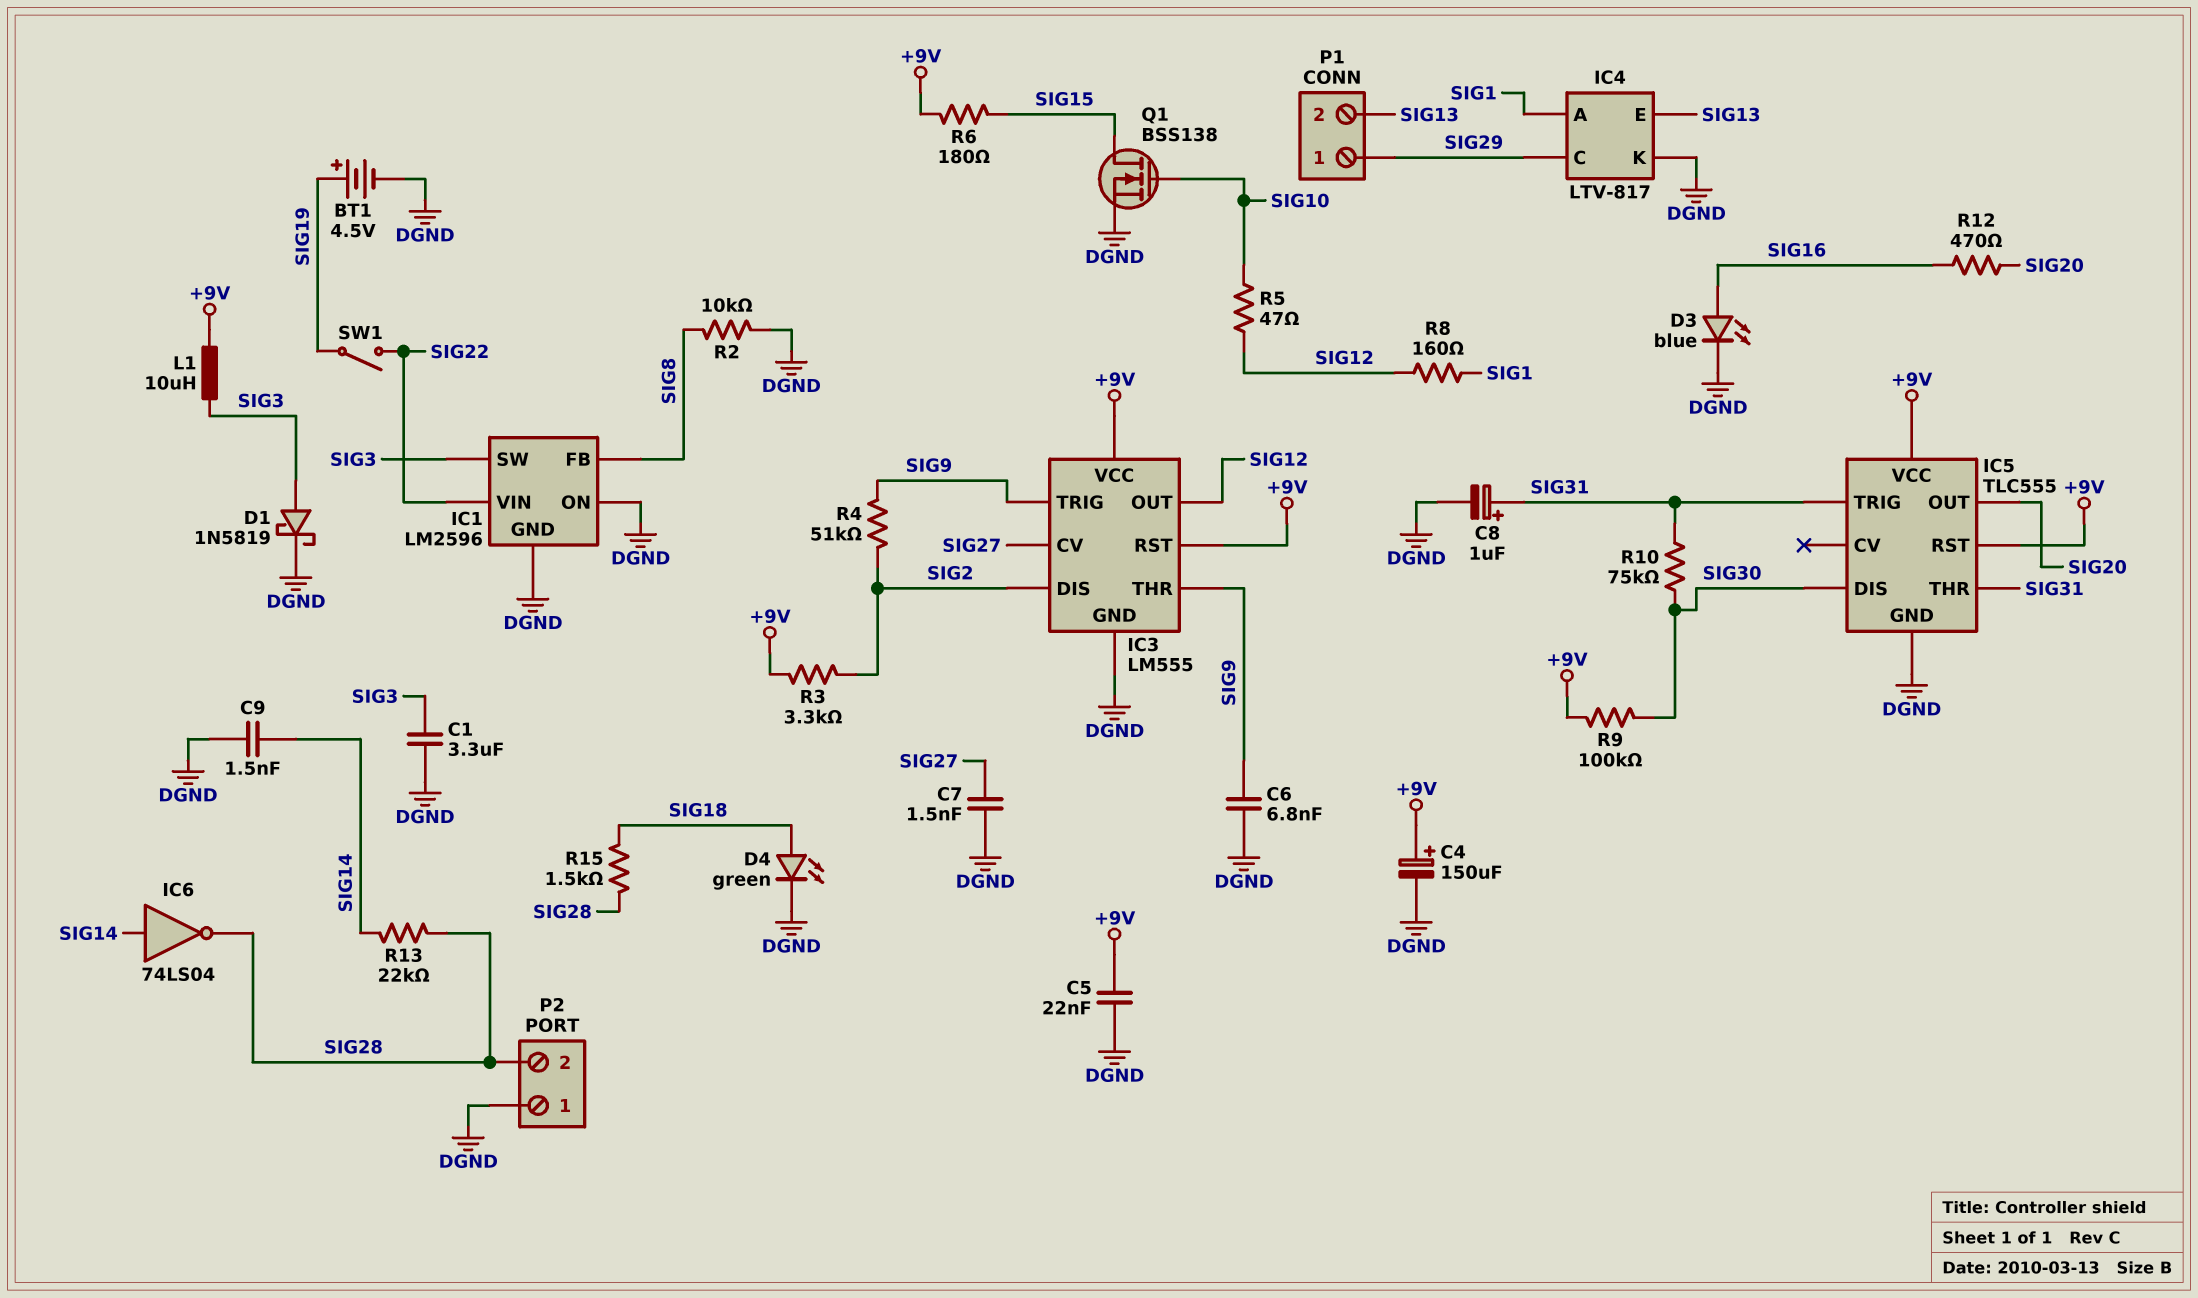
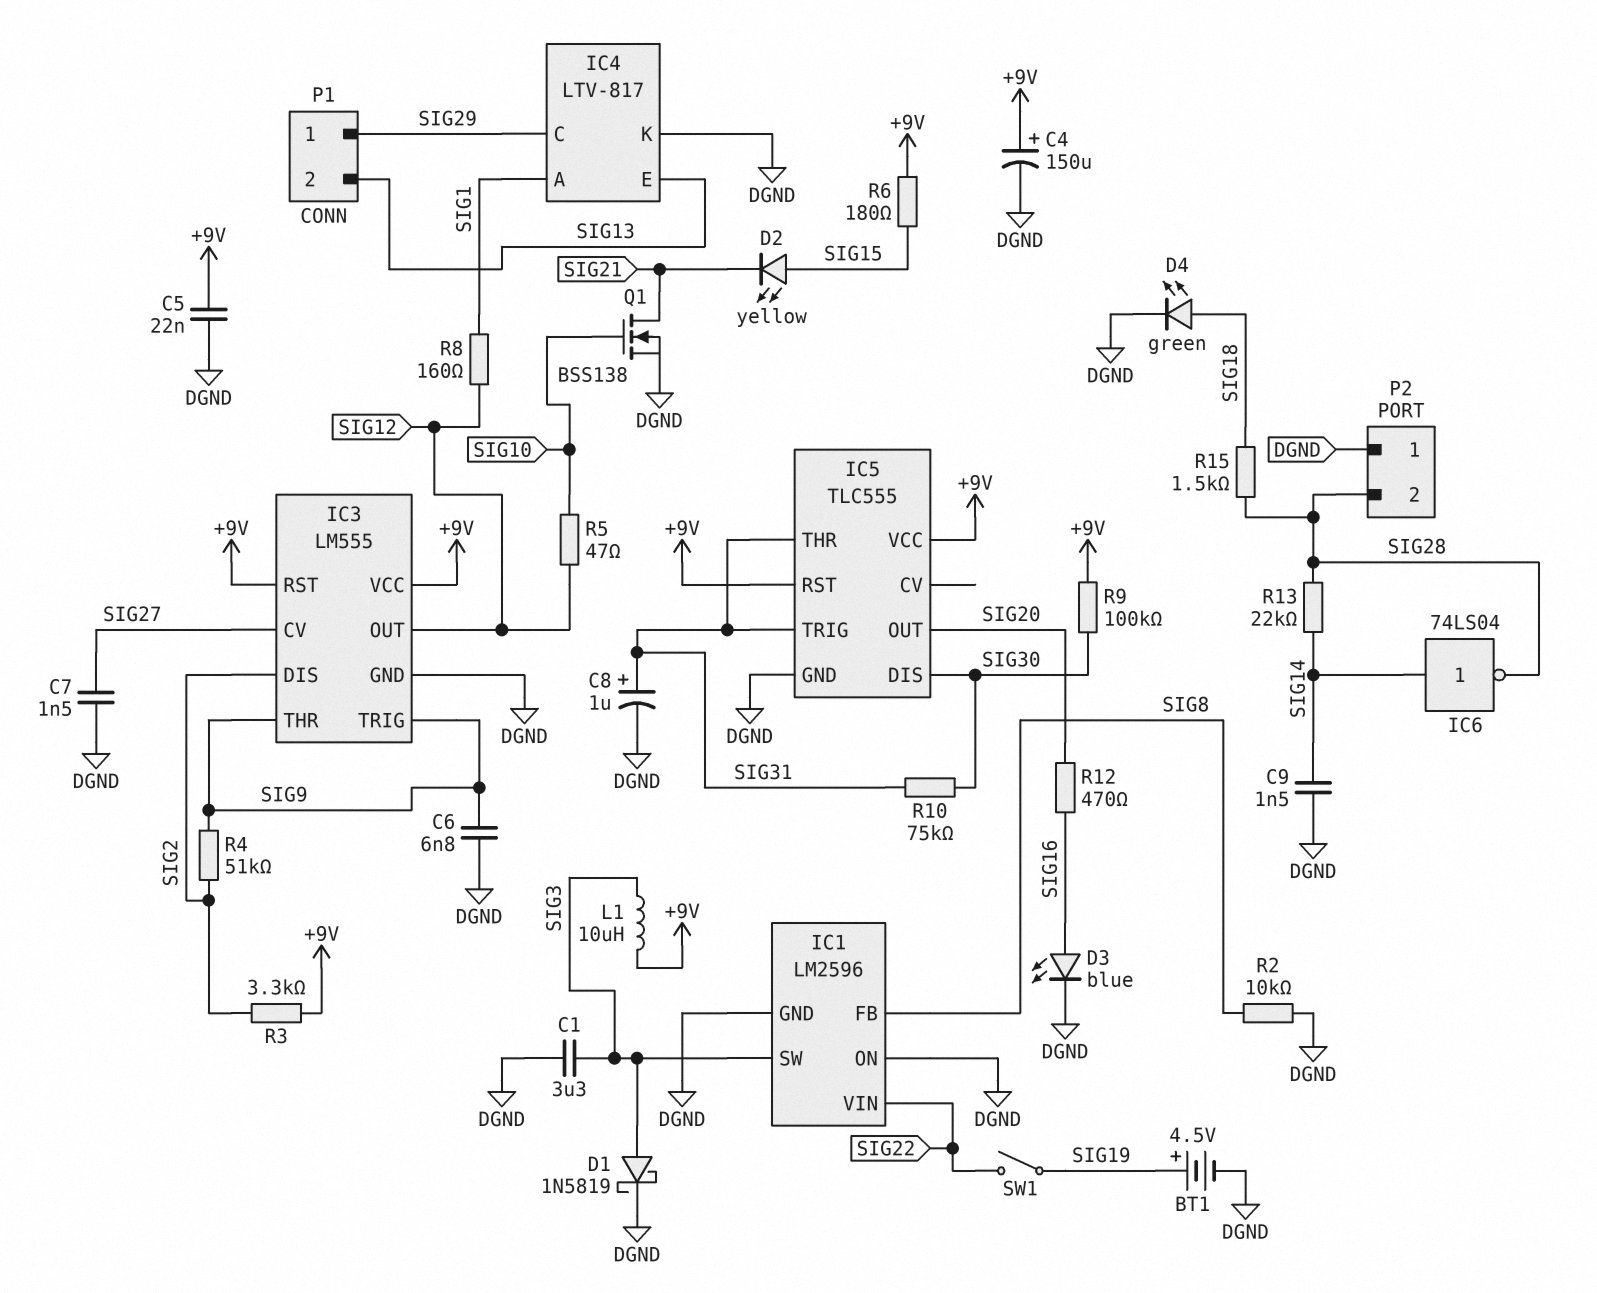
D2: none -> LED yellow (A SIG15, K SIG21)
Q1: NMOS BSS138 (G SIG10, D SIG15, S DGND) -> NMOS BSS138 (G SIG10, D SIG21, S DGND)

